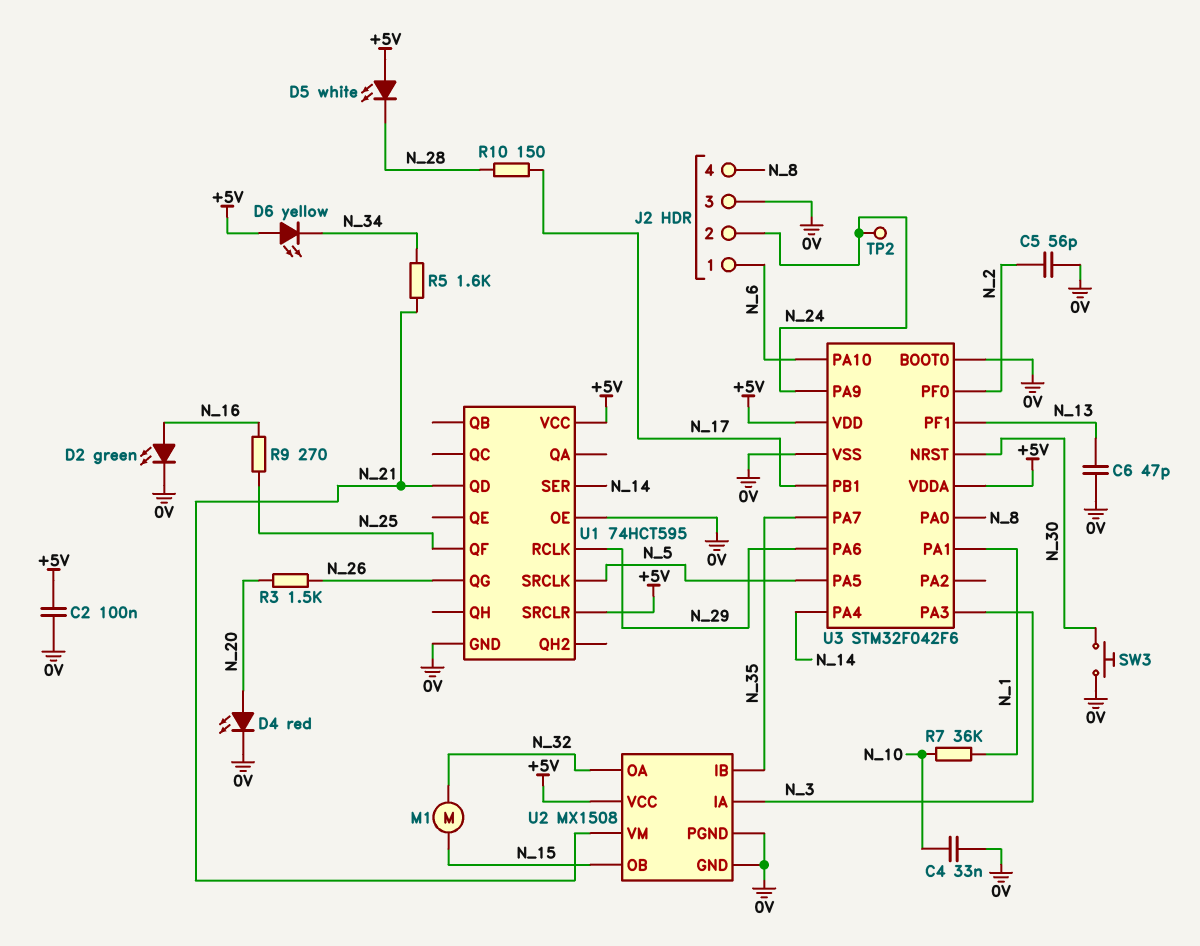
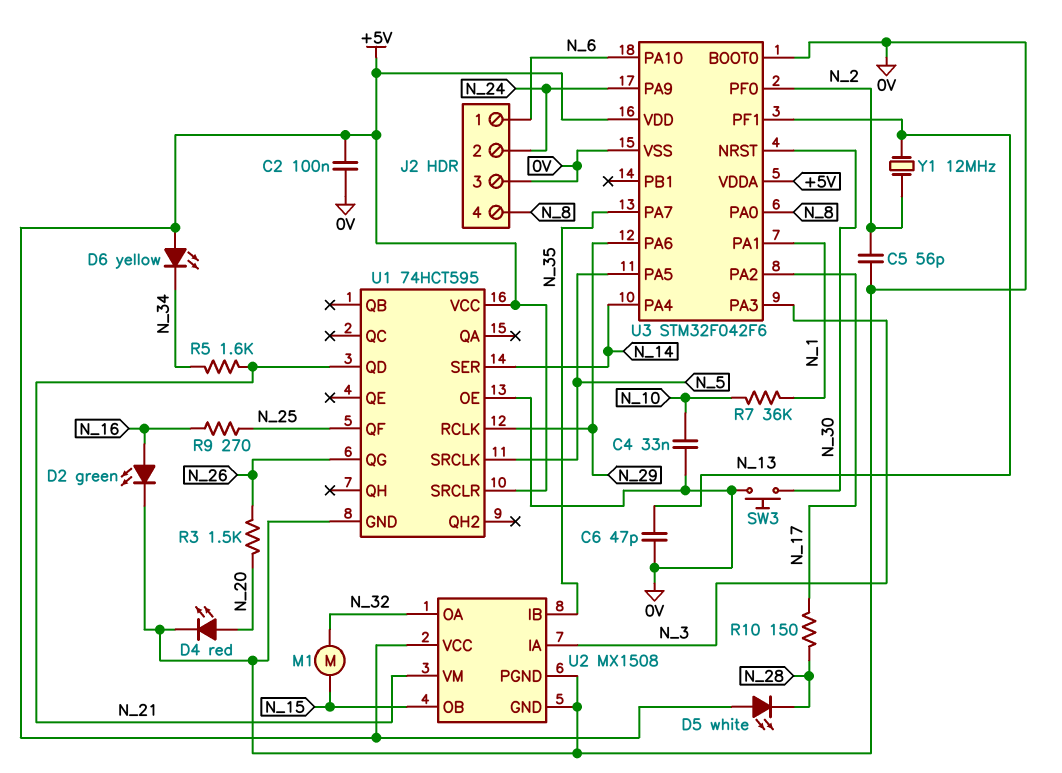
TP2: test point (N_24) -> none
U3 pin PA2: none -> N_17
U3 pin PB1: N_17 -> none
Y1: none -> 12MHz (N_2, N_13)

